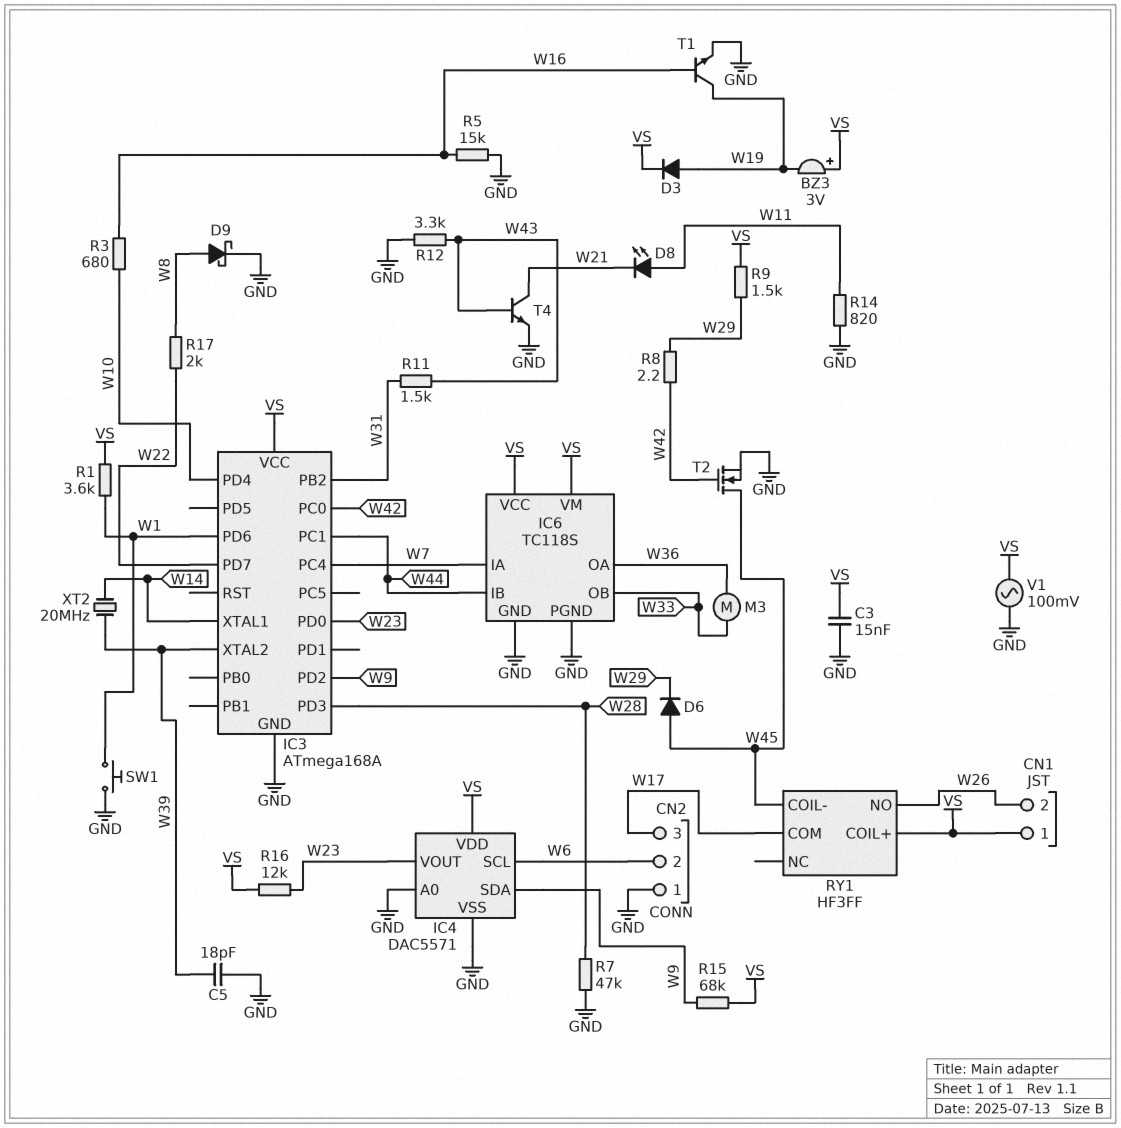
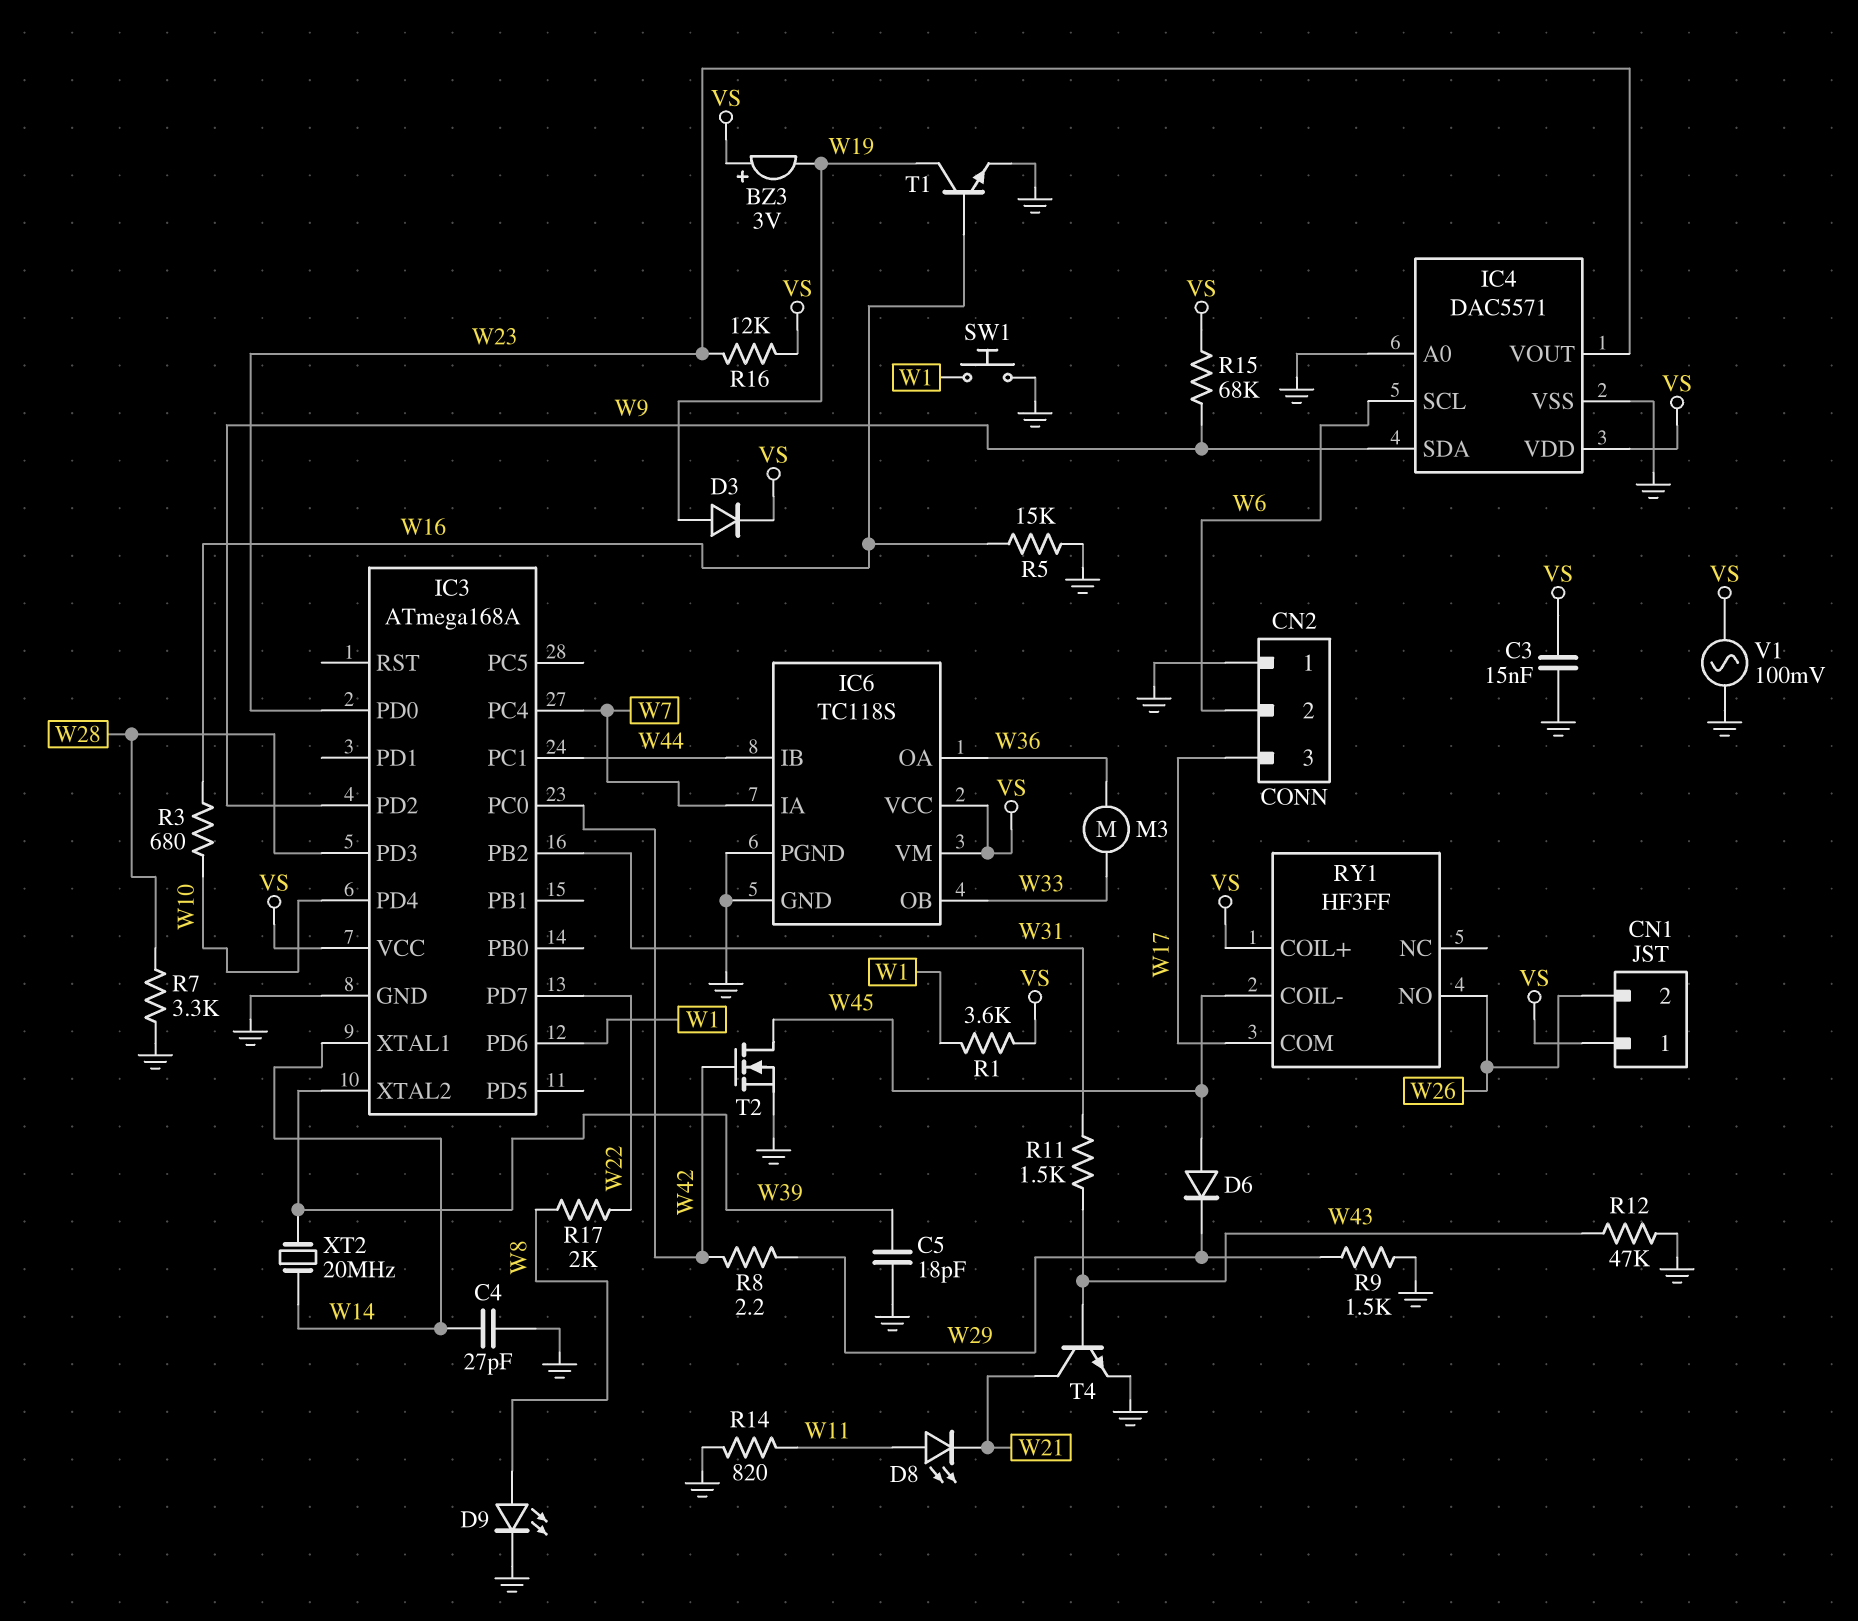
C4: none -> 27pF (GND, W14)
D9: schottky (A W8, K GND) -> LED (A W8, K GND)
R7: 47k (GND, W28) -> 3.3k (GND, W28)
R9: 1.5k (VS, W29) -> 1.5k (GND, W29)
R12: 3.3k (GND, W43) -> 47k (GND, W43)

